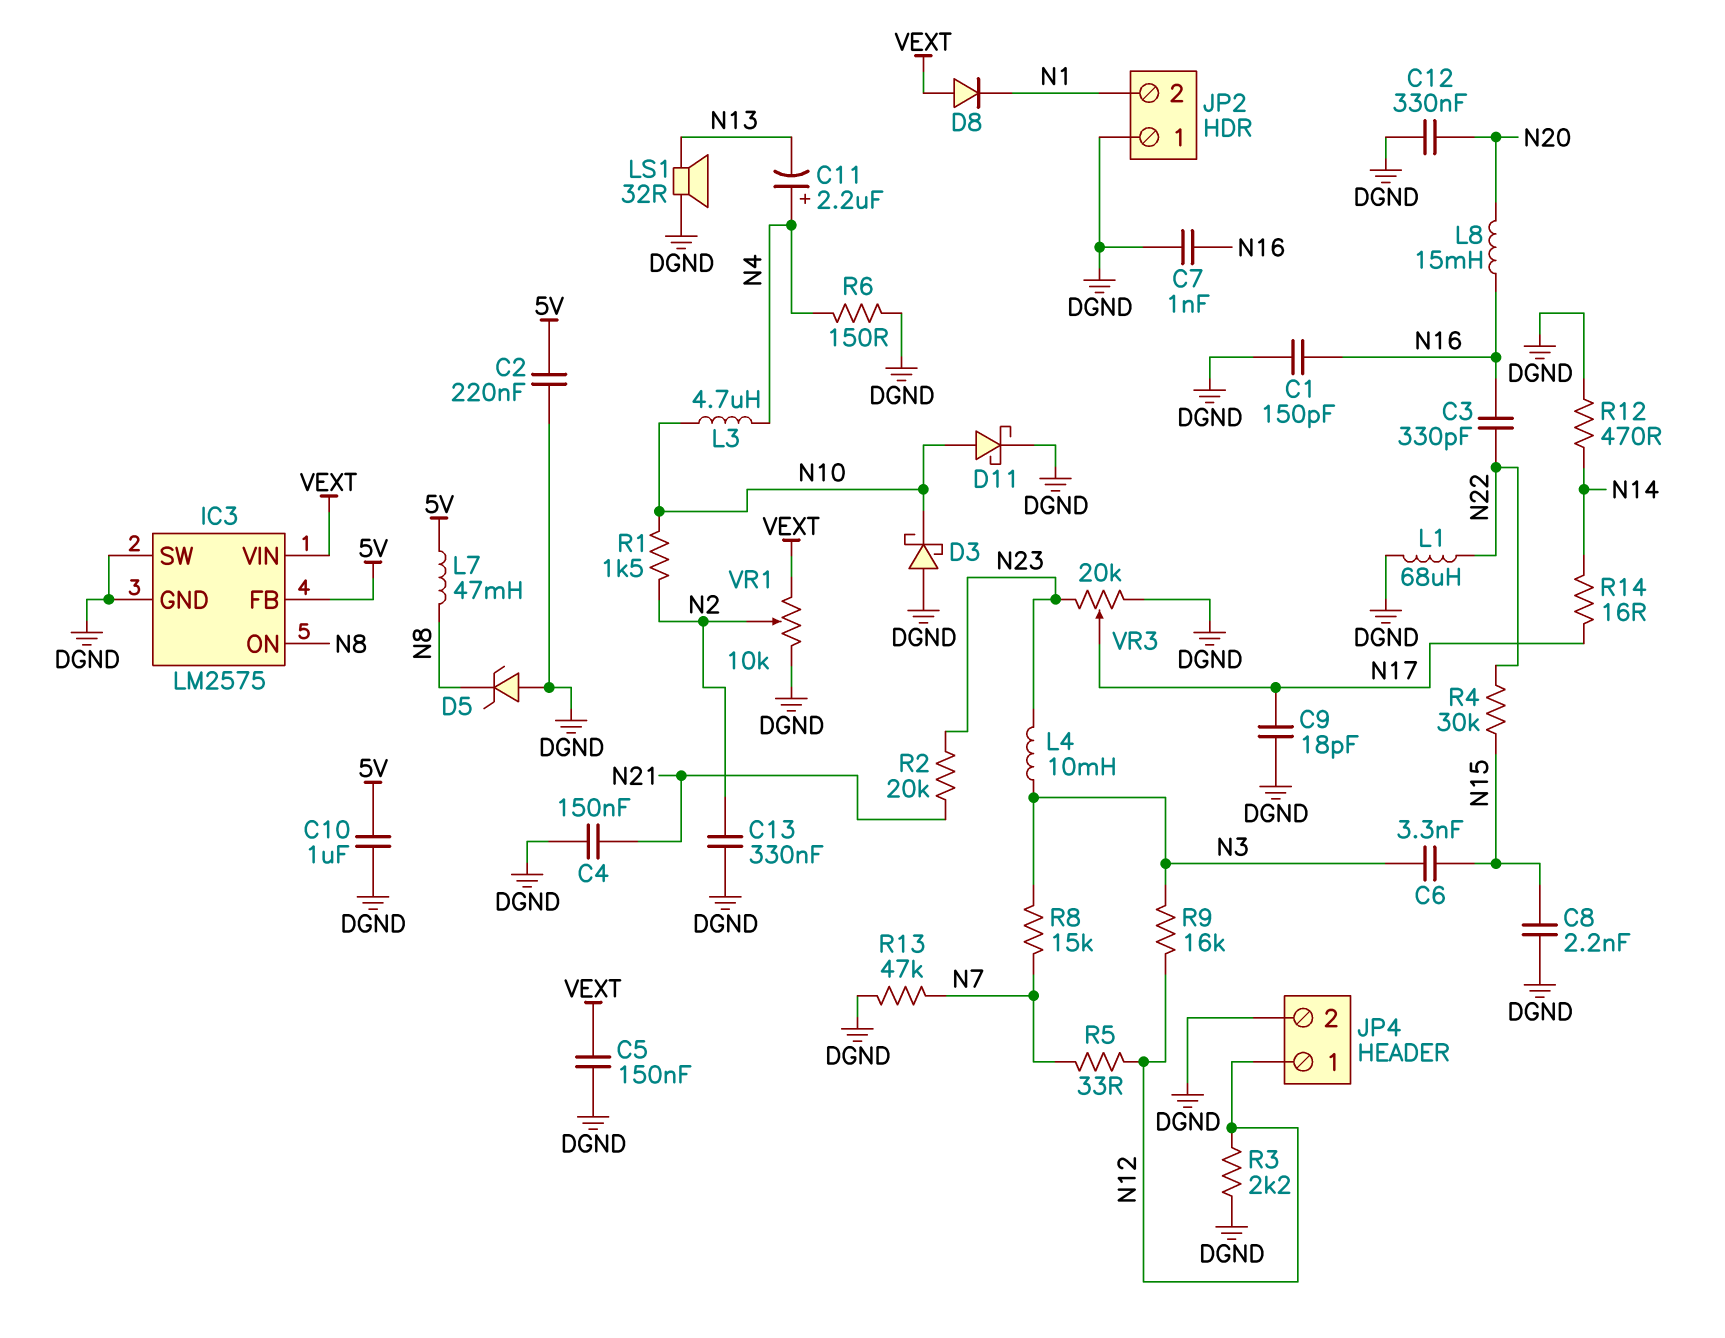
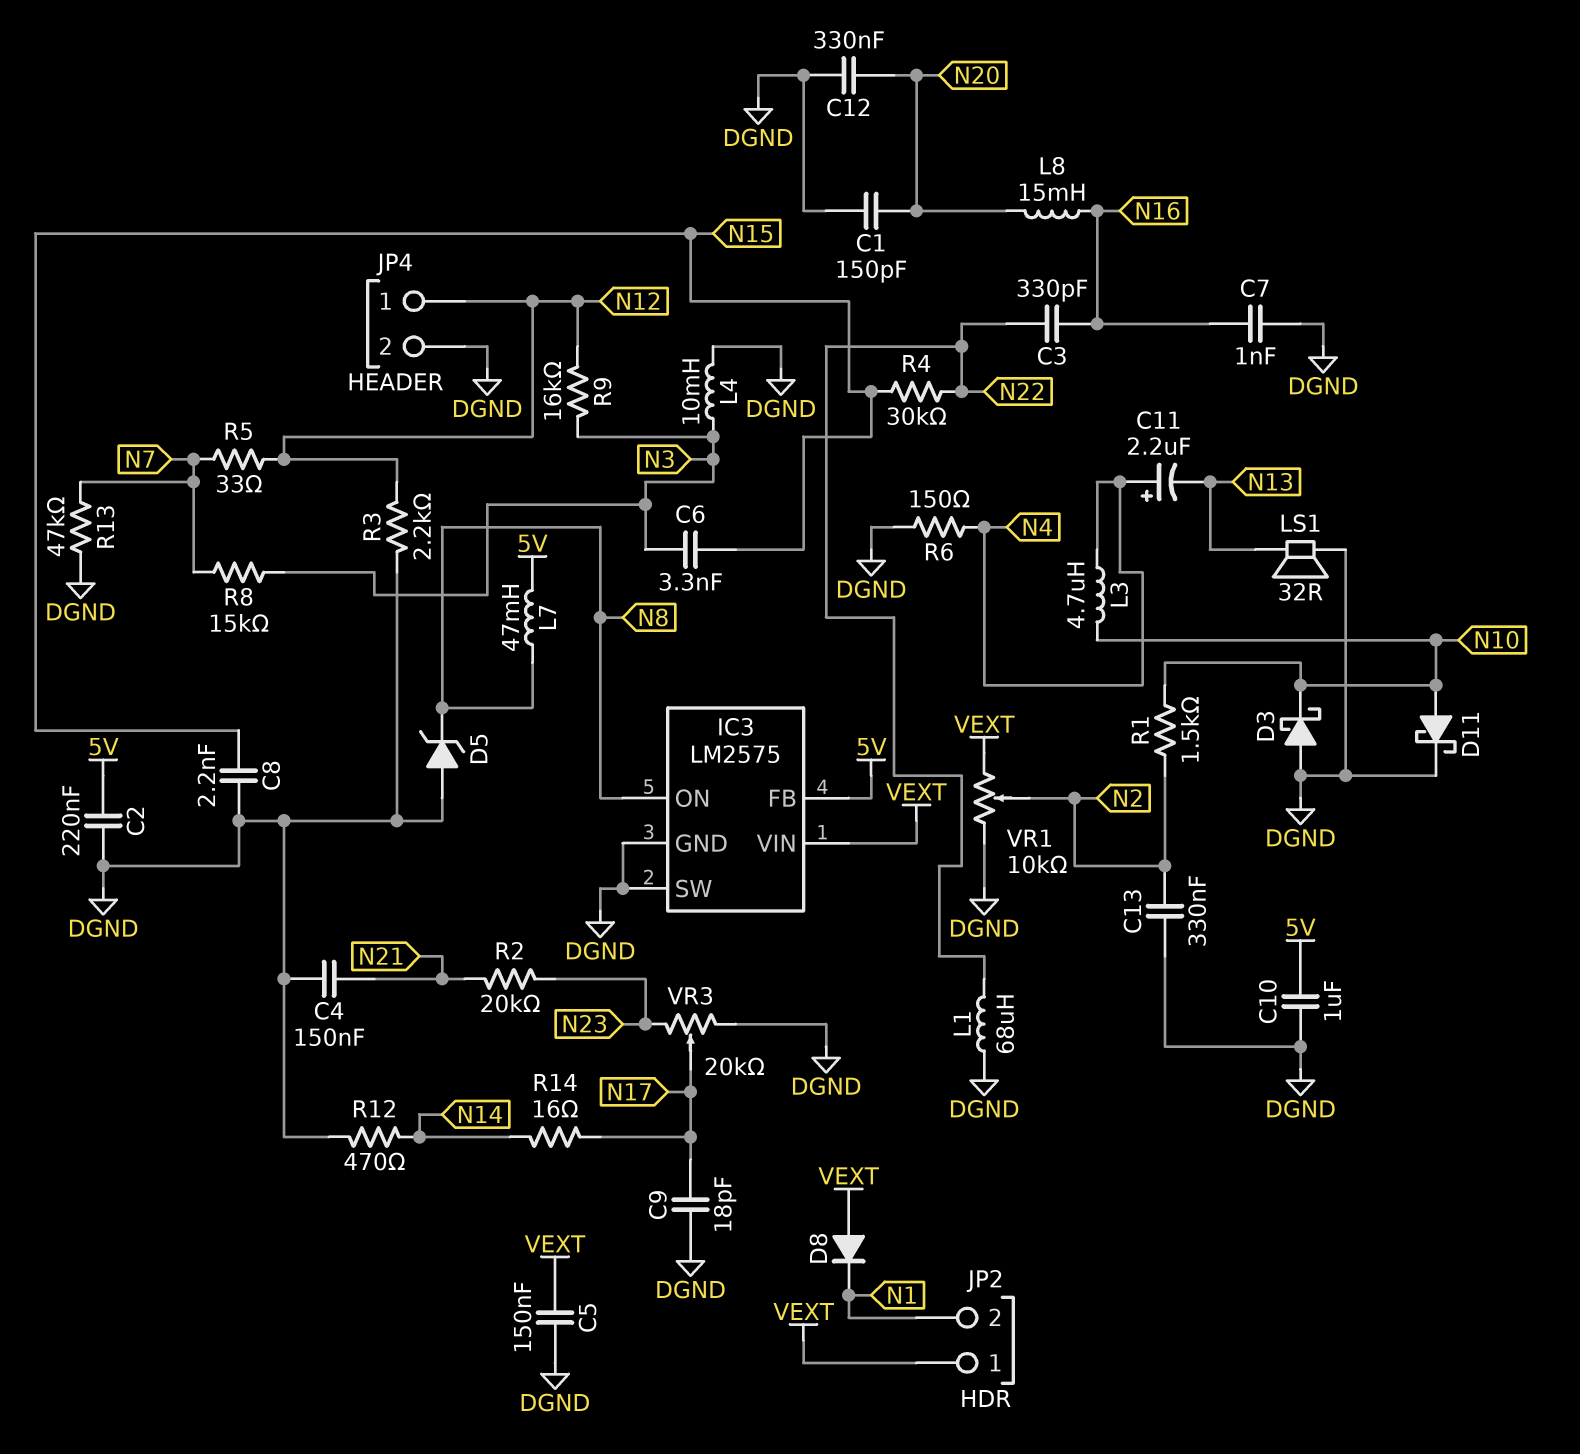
C1: 150pF (DGND, N16) -> 150pF (DGND, N20)
JP2 pin 1: DGND -> VEXT
L4: 10mH (N3, N23) -> 10mH (DGND, N3)

